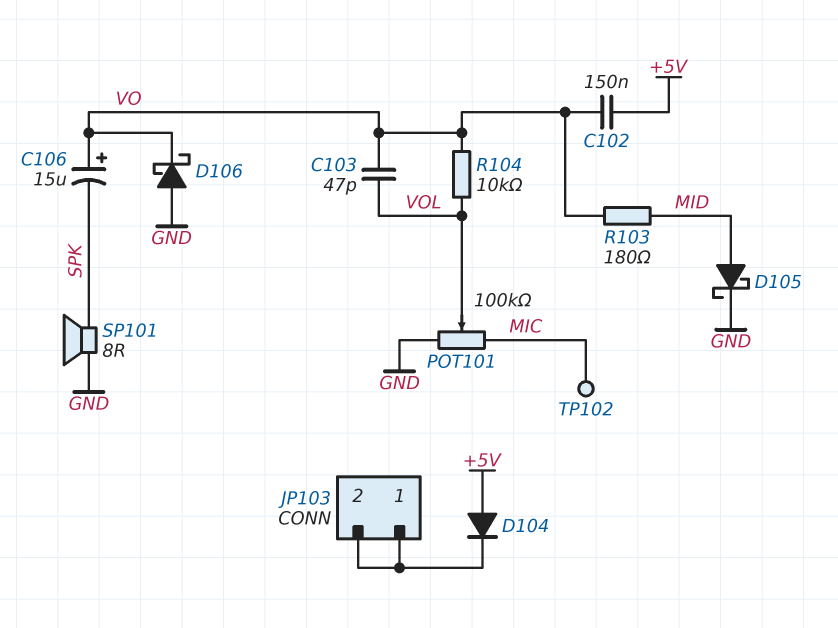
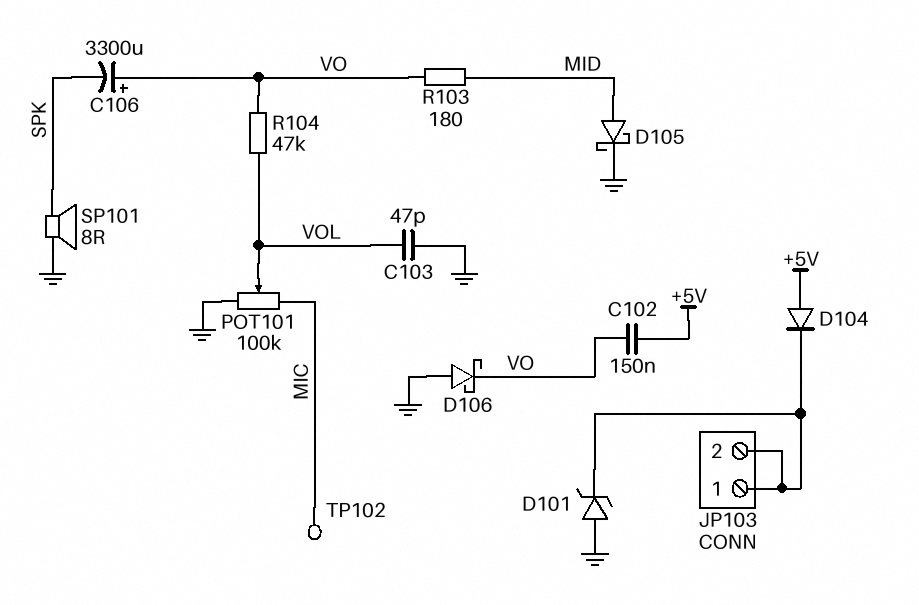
C103: 47pF (VO, VOL) -> 47pF (GND, VOL)
C106: 15uF (plus VO, minus SPK) -> 3300uF (plus VO, minus SPK)
D101: none -> zener (A GND, K JP103/1)
R104: 10k (VO, VOL) -> 47k (VO, VOL)

